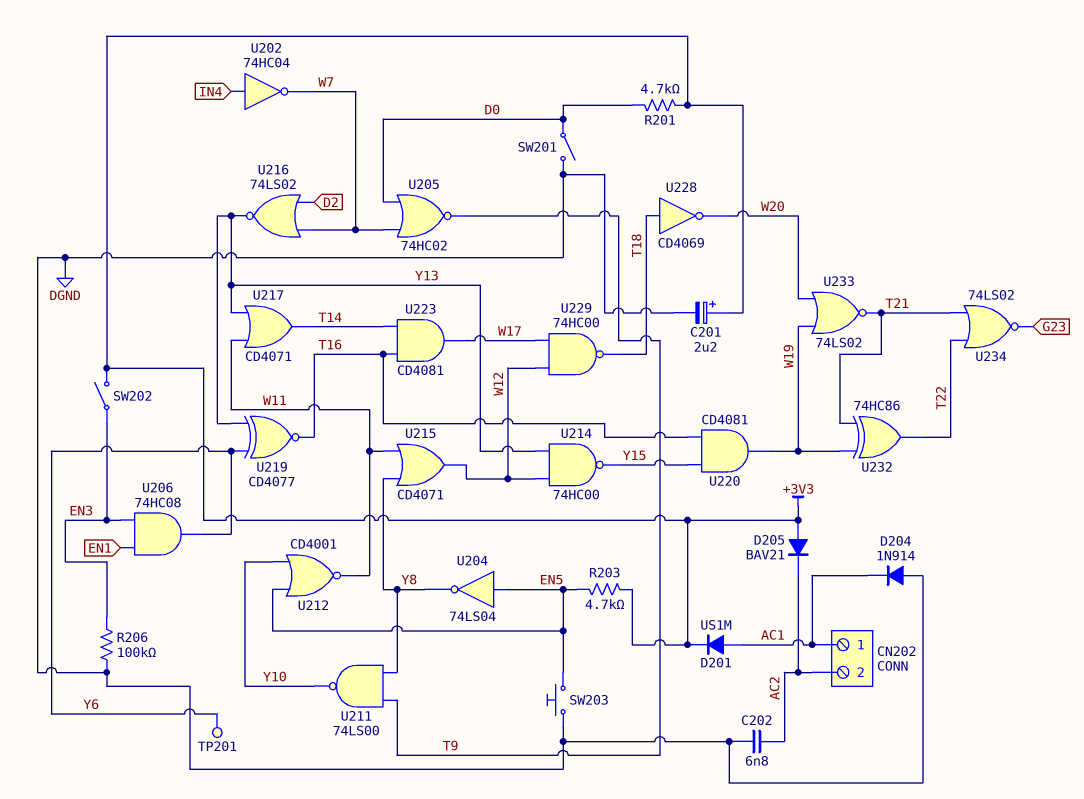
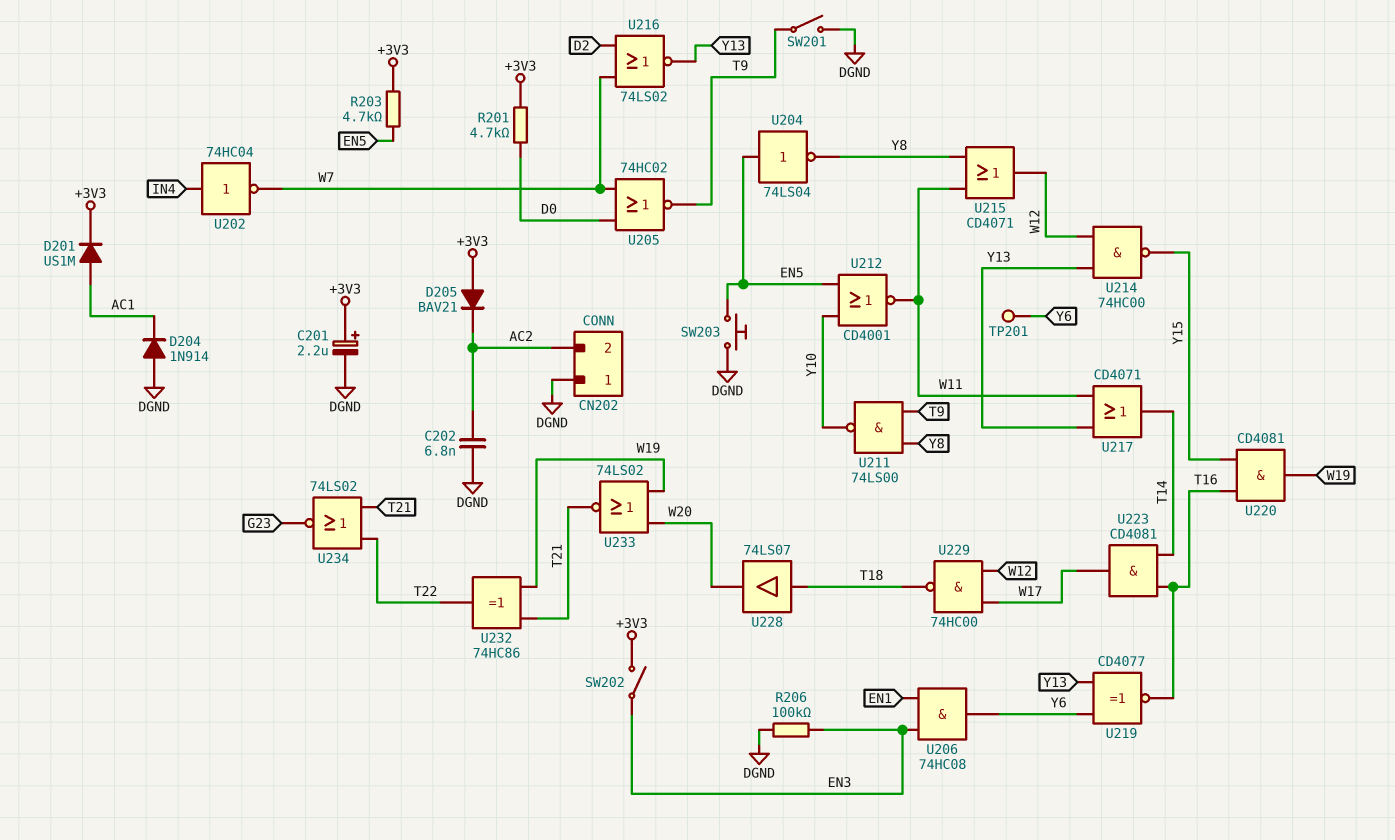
CN202 pin 1: AC1 -> DGND
SW201: switch (D0, DGND) -> switch (DGND, T9)
U228: NOT CD4069 (in T18, out W20) -> buffer 74LS07 (in T18, out W20)

